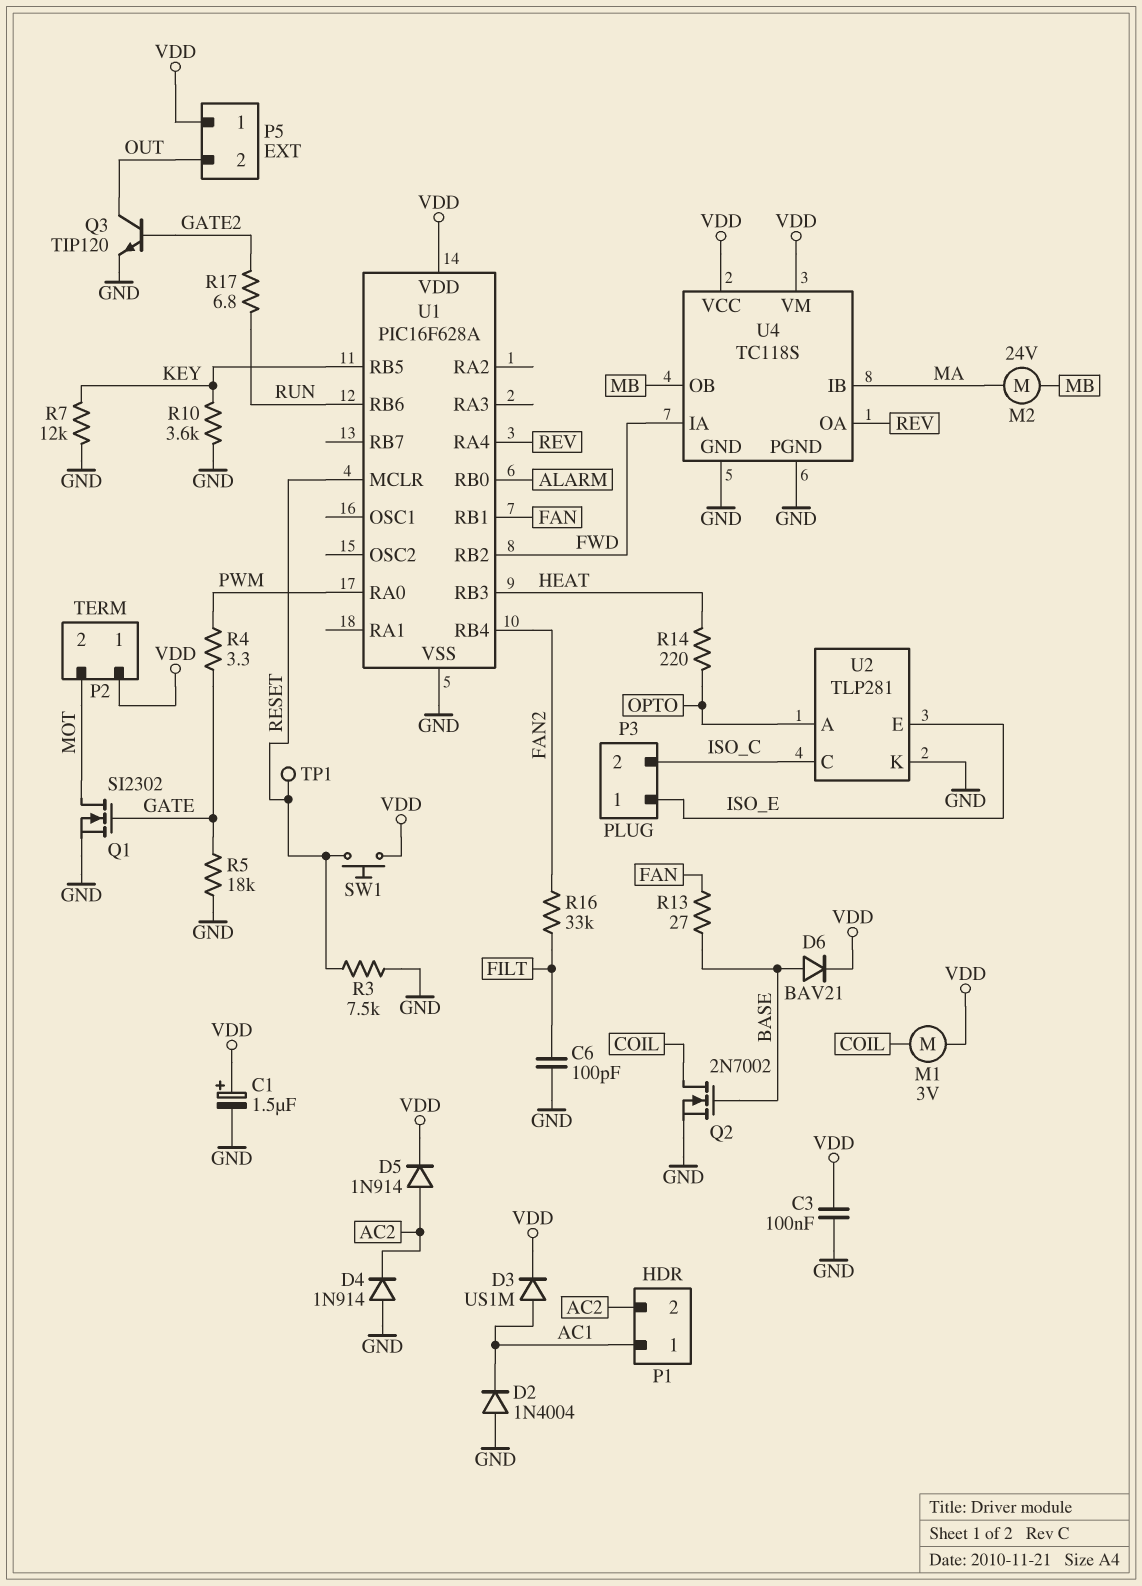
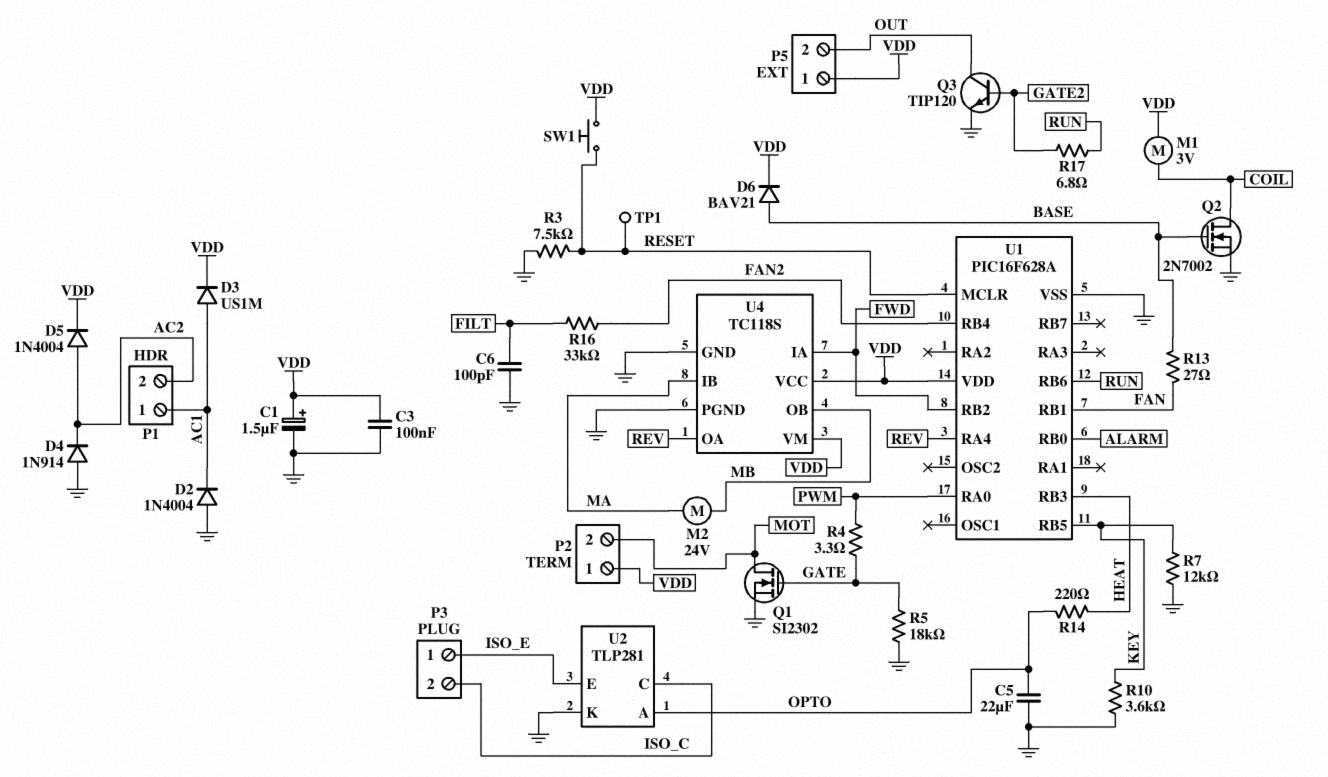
C5: none -> 22uF (GND, OPTO)
D5: diode 1N914 (A AC2, K VDD) -> diode 1N4004 (A AC2, K VDD)

